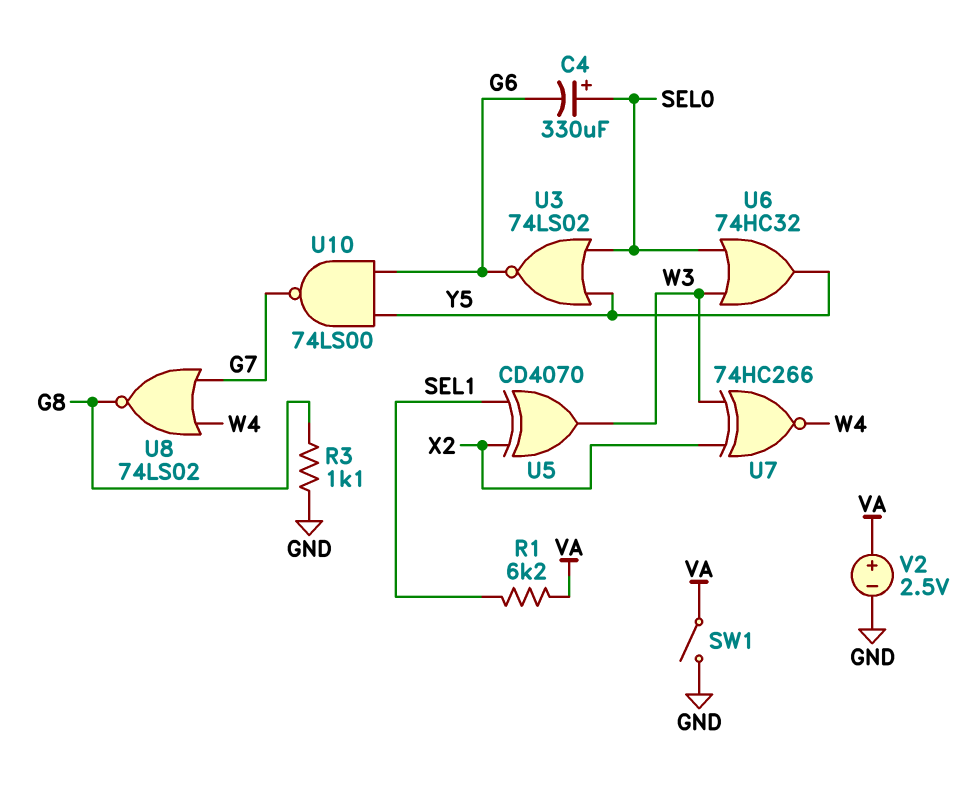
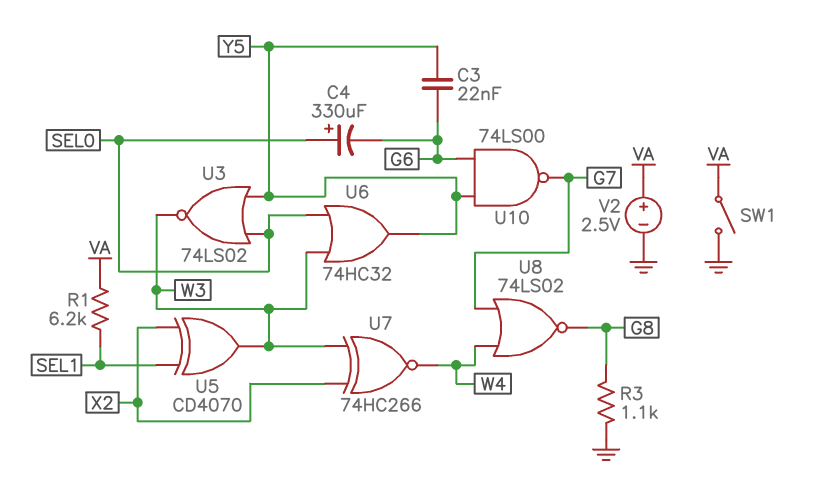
C3: none -> 22nF (G6, Y5)
U3: NOR 74LS02 (in SEL0, in Y5, out G6) -> NOR 74LS02 (in SEL0, in Y5, out W3)

